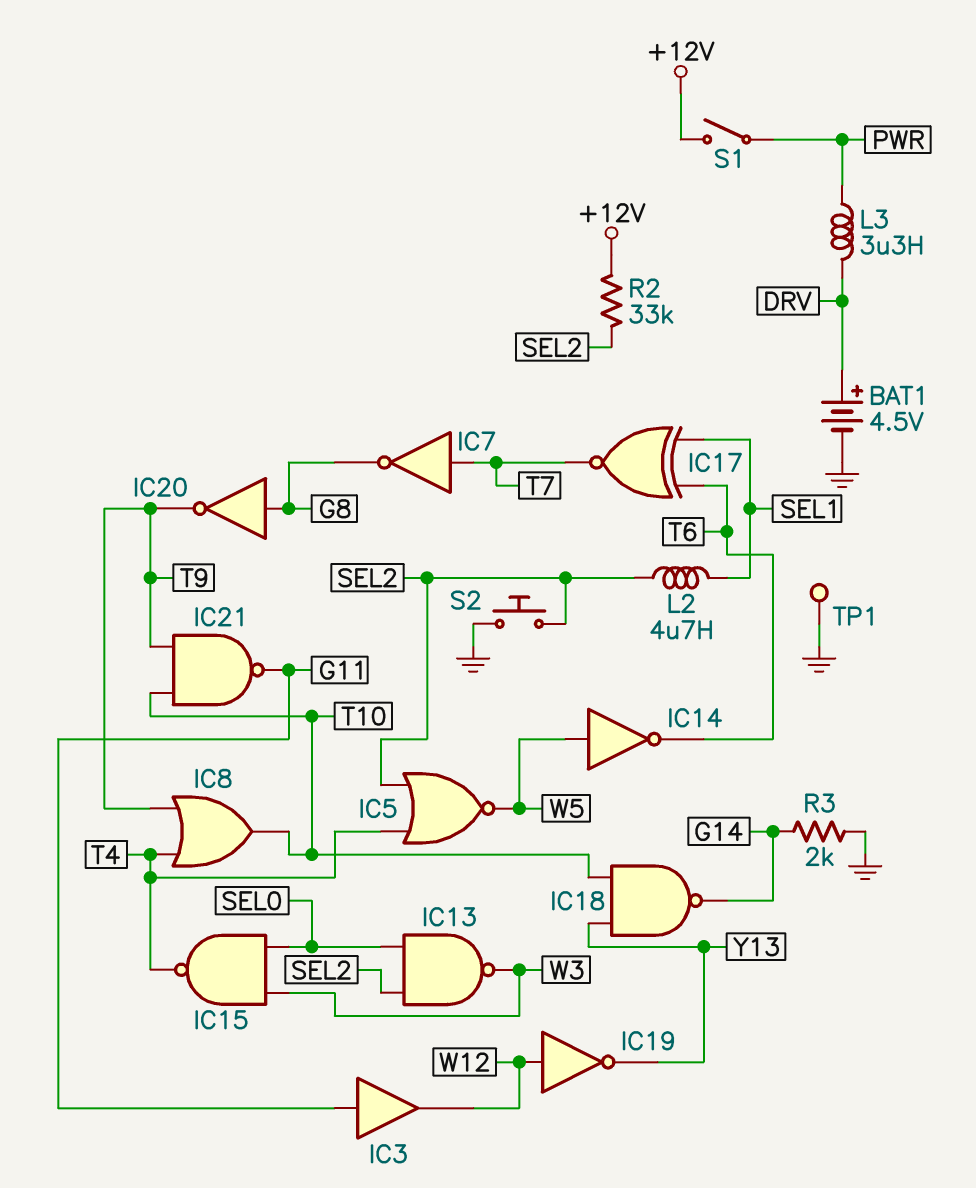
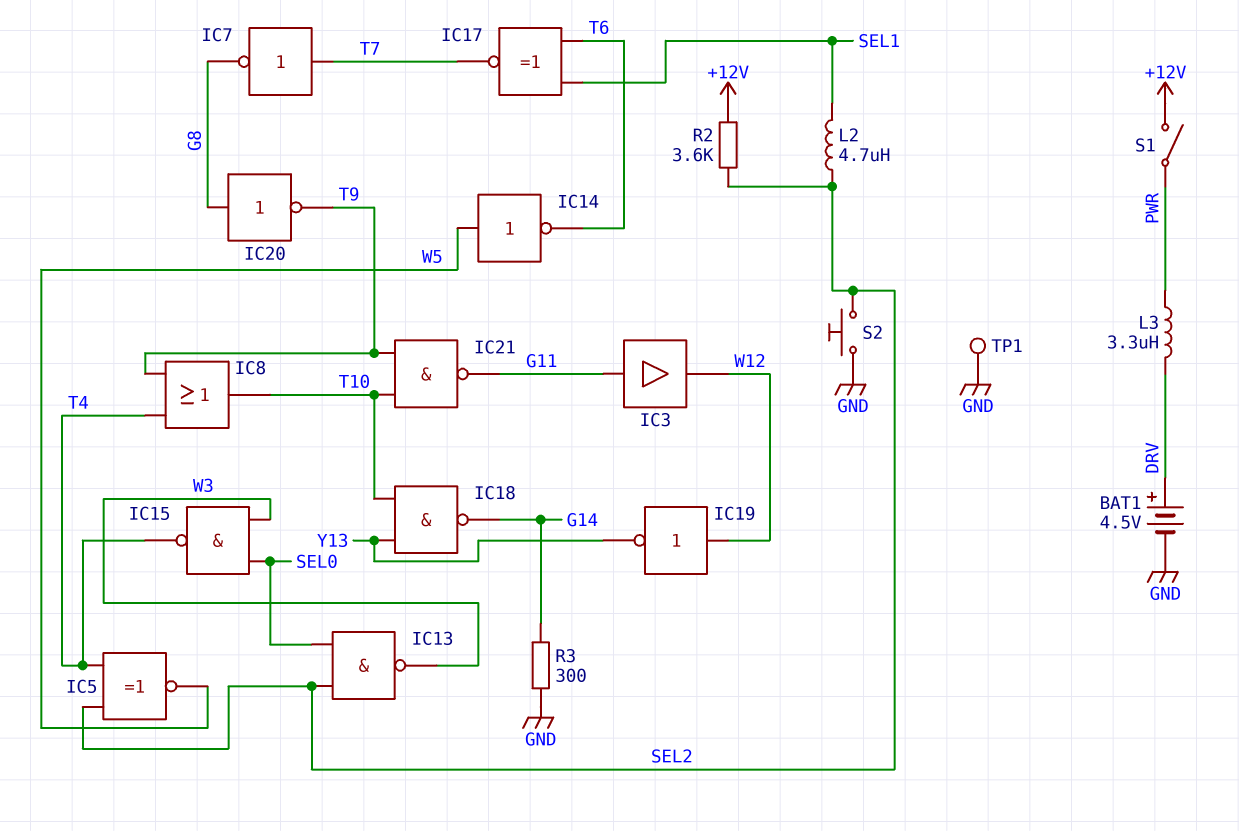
IC5: NOR (in SEL2, in T4, out W5) -> XNOR (in SEL2, in T4, out W5)
R2: 33k (+12V, SEL2) -> 3.6k (+12V, SEL2)
R3: 2k (G14, GND) -> 300 (G14, GND)

